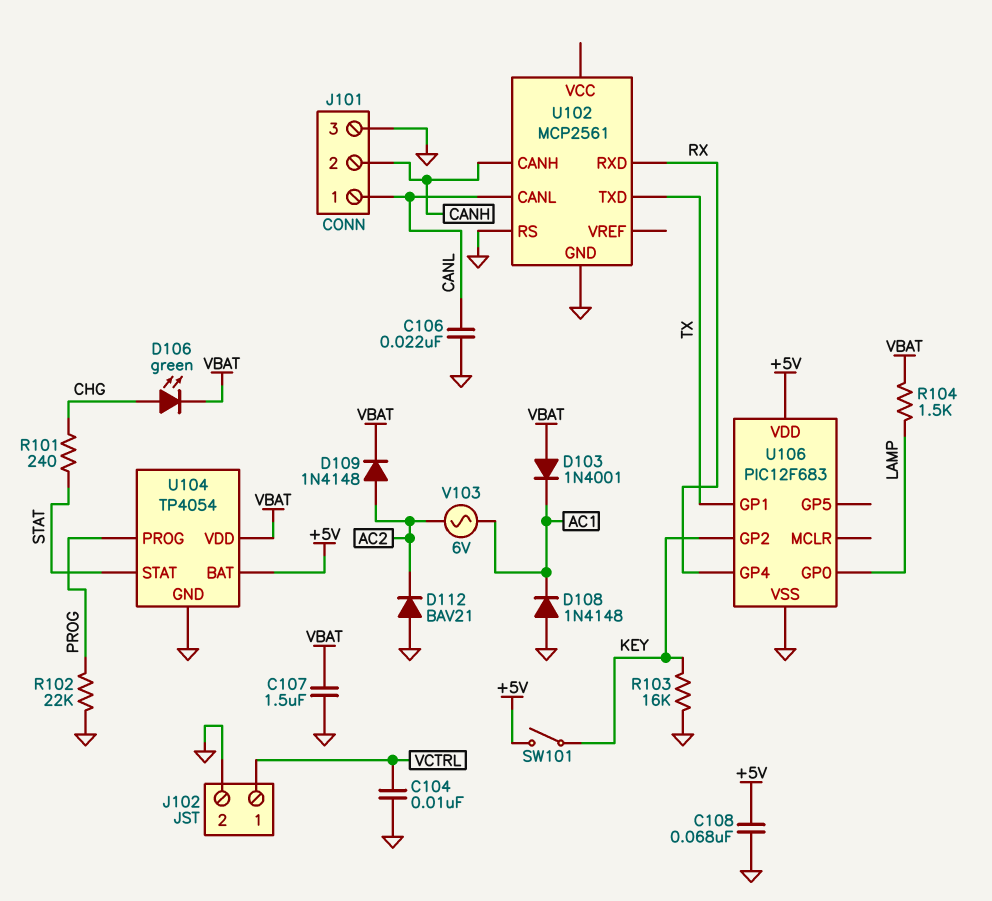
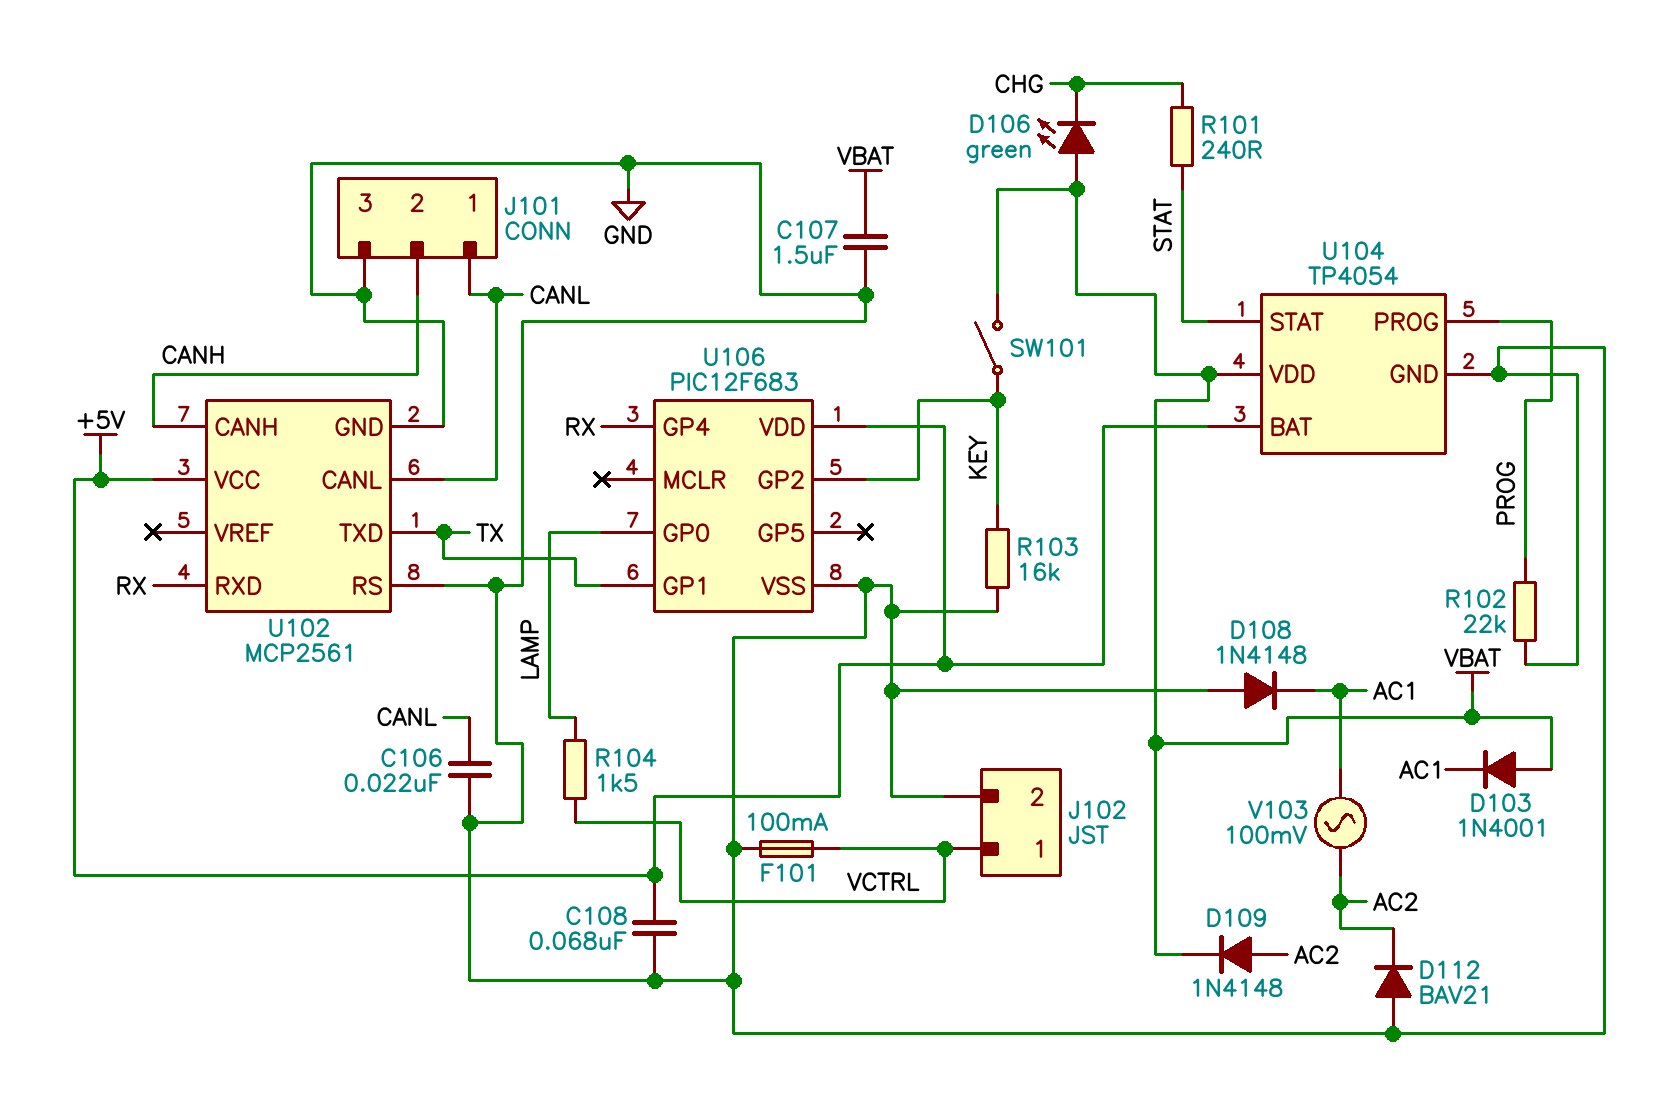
C104: 10nF (GND, VCTRL) -> none
D106: LED green (A CHG, K VBAT) -> LED green (A VBAT, K CHG)
F101: none -> 100mA (GND, VCTRL)
R104: 1.5k (LAMP, VBAT) -> 1.5k (LAMP, VCTRL)
SW101: switch (+5V, KEY) -> switch (KEY, VBAT)
U102 pin VCC: none -> +5V
V103: AC 6V (AC1, AC2) -> AC 100mV (AC1, AC2)

